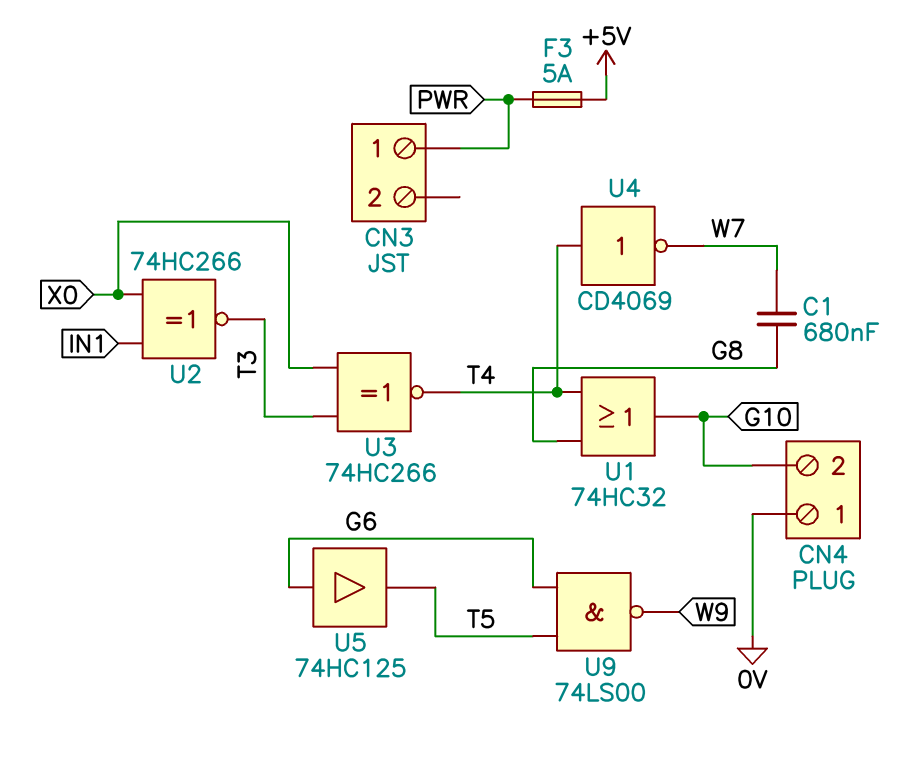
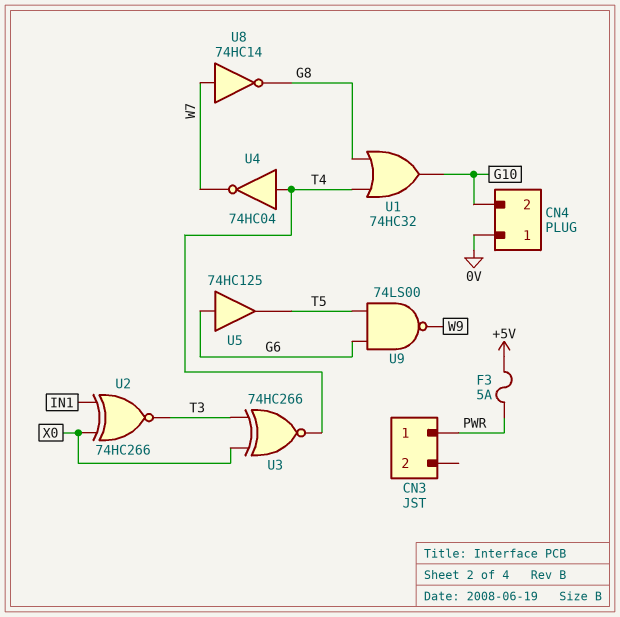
C1: 680nF (G8, W7) -> none
U4: NOT CD4069 (in T4, out W7) -> NOT 74HC04 (in T4, out W7)
U8: none -> NOT 74HC14 (in W7, out G8)

